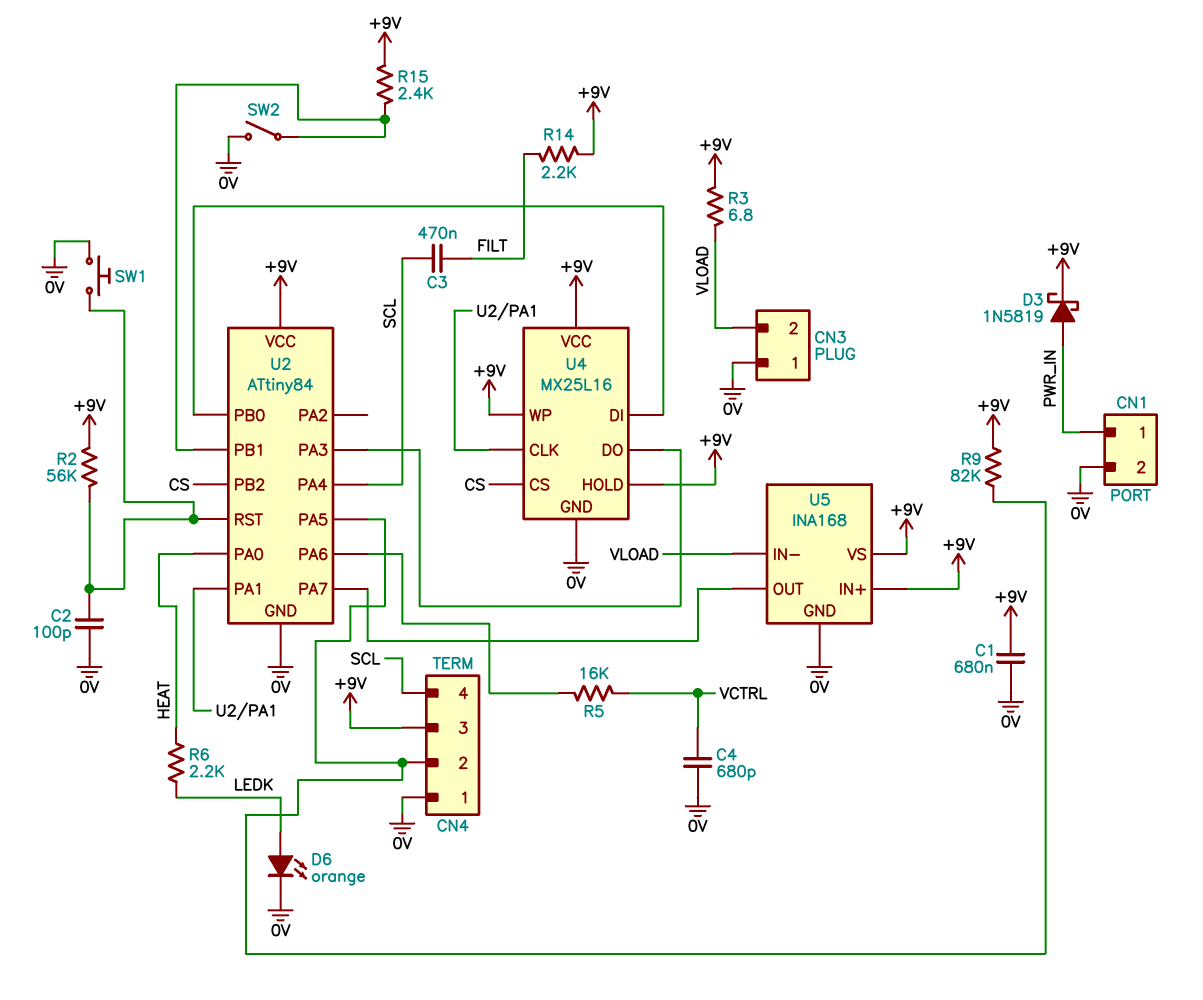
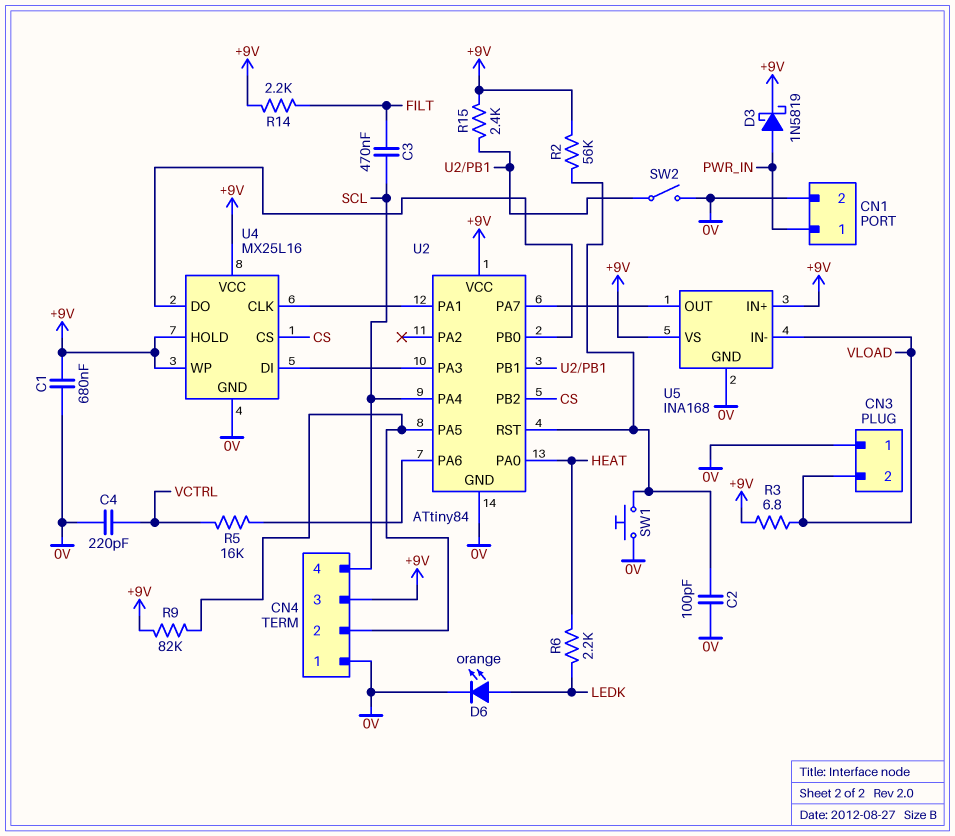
C4: 680pF (0V, VCTRL) -> 220pF (0V, VCTRL)
U4 pin DI: U2/PB0 -> U2/PA3
U4 pin DO: U2/PA3 -> U2/PB0

